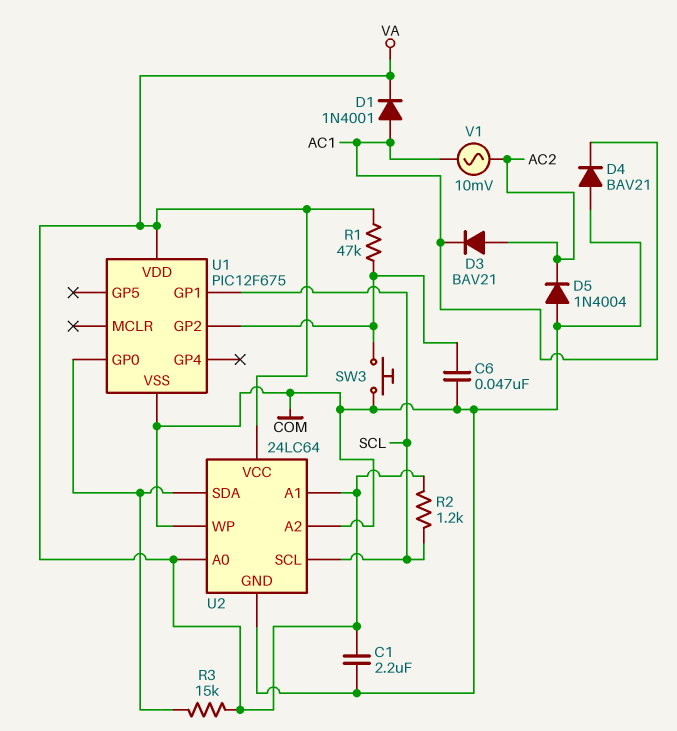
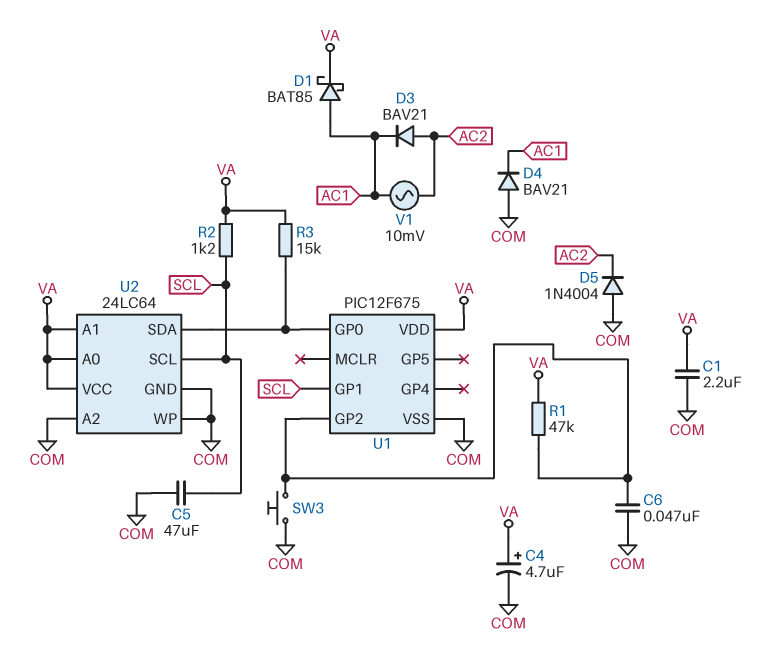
C4: none -> 4.7uF (plus VA, minus COM)
C5: none -> 47uF (COM, SCL)
D1: diode 1N4001 (A AC1, K VA) -> schottky BAT85 (A AC1, K VA)

